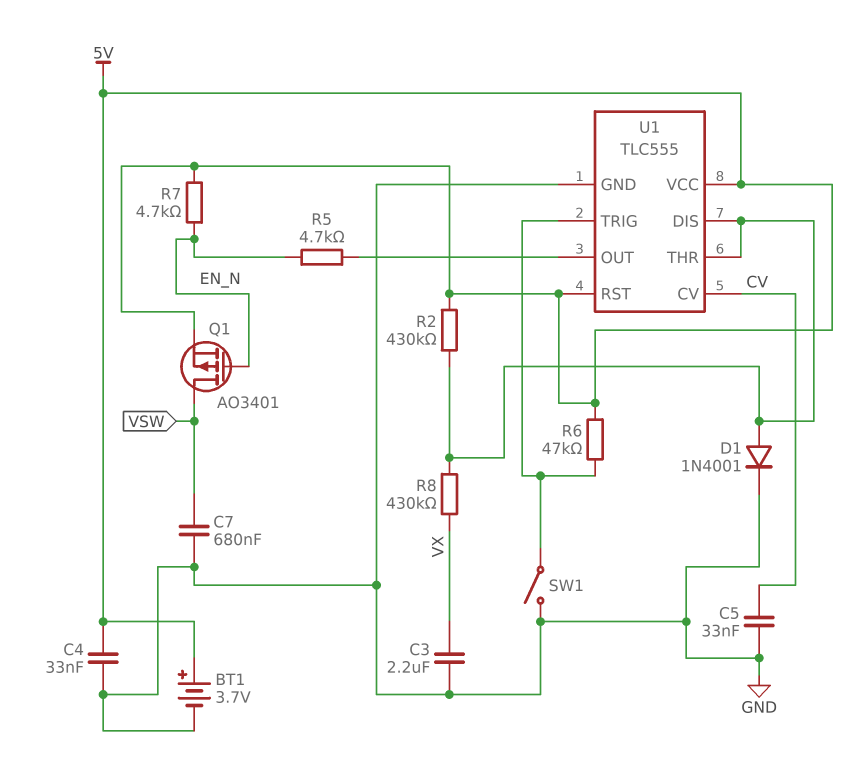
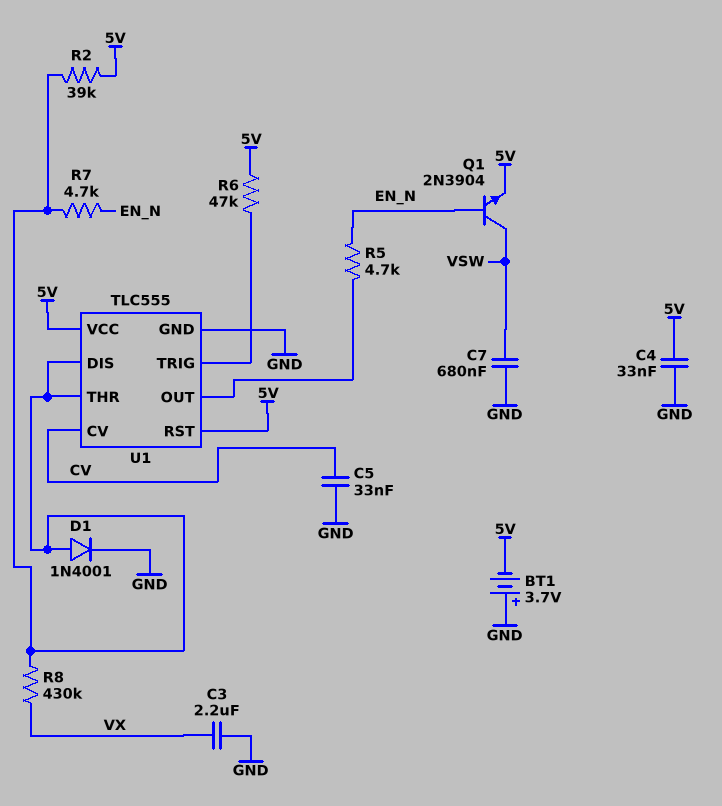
BT1: 3.7V (plus 5V, minus GND) -> 3.7V (plus GND, minus 5V)
Q1: PMOS AO3401 (G EN_N, D VSW, S 5V) -> NPN 2N3904 (B EN_N, C VSW, E 5V)
R2: 430k (5V, U1/DIS) -> 39k (5V, U1/DIS)
R7: 4.7k (5V, EN_N) -> 4.7k (EN_N, U1/DIS)
SW1: switch (GND, U1/TRIG) -> none

